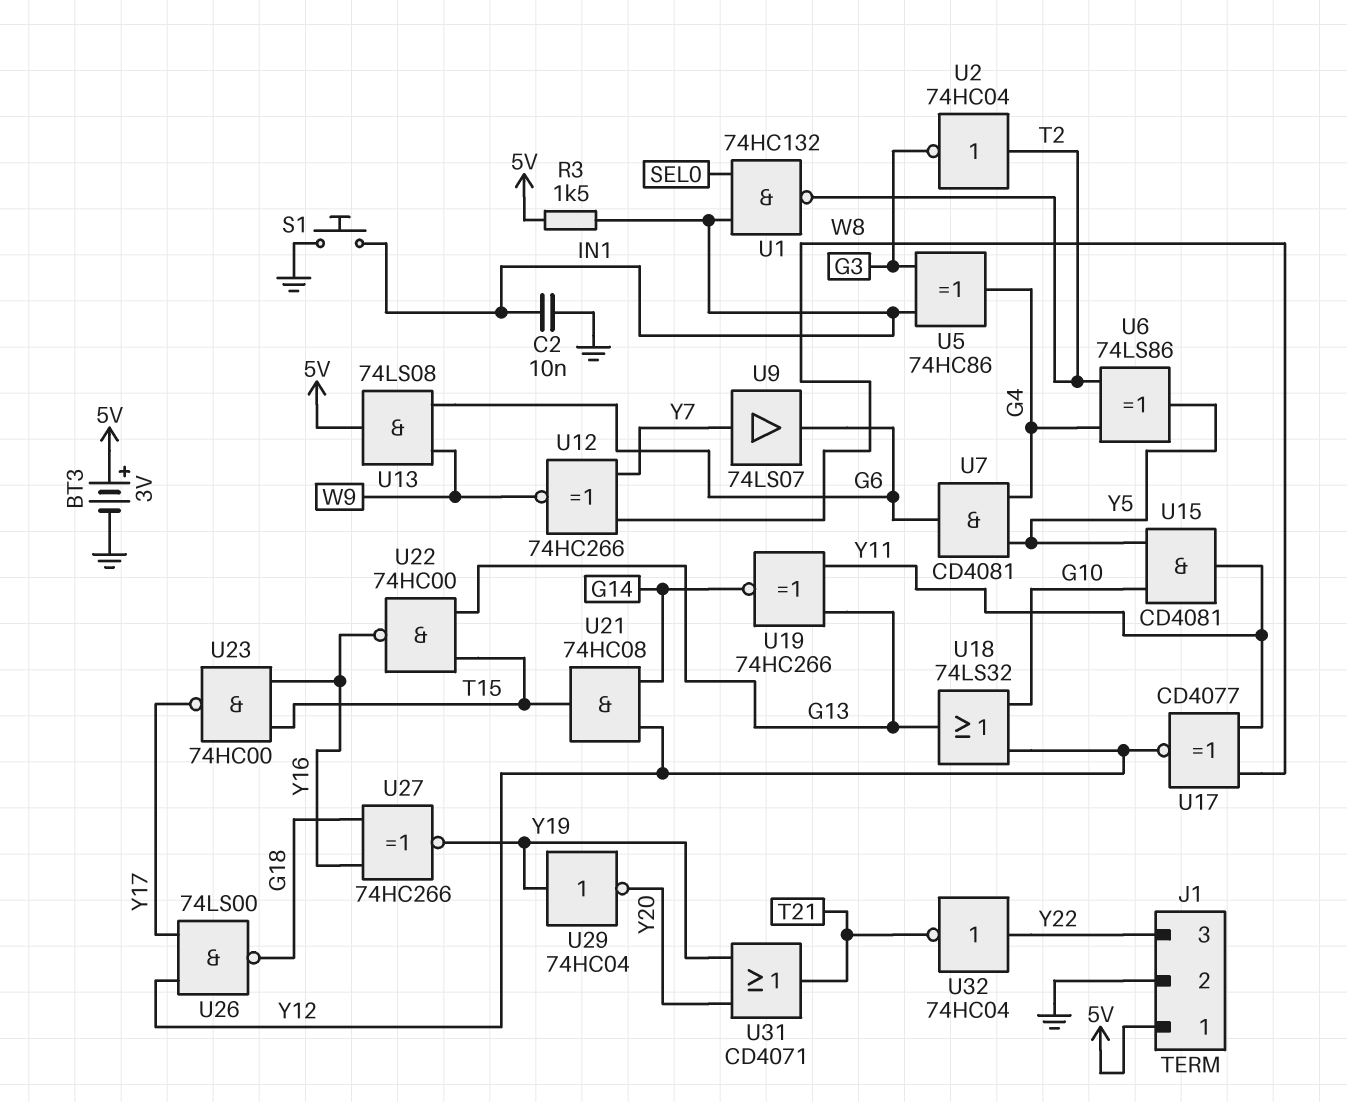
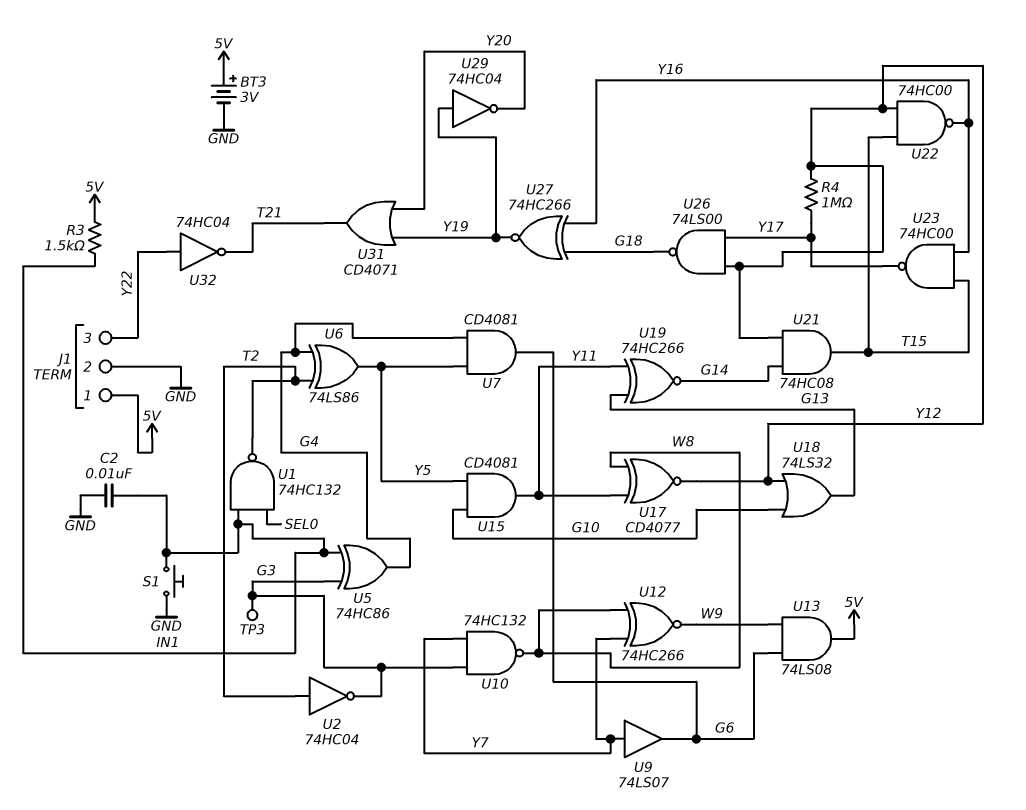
R4: none -> 1M (Y12, Y17)
TP3: none -> test point (G3)
U10: none -> NAND 74HC132 (in G3, in Y7, out W8)
U22: NAND 74HC00 (in G13, in T15, out Y16) -> NAND 74HC00 (in T15, in Y12, out Y16)

